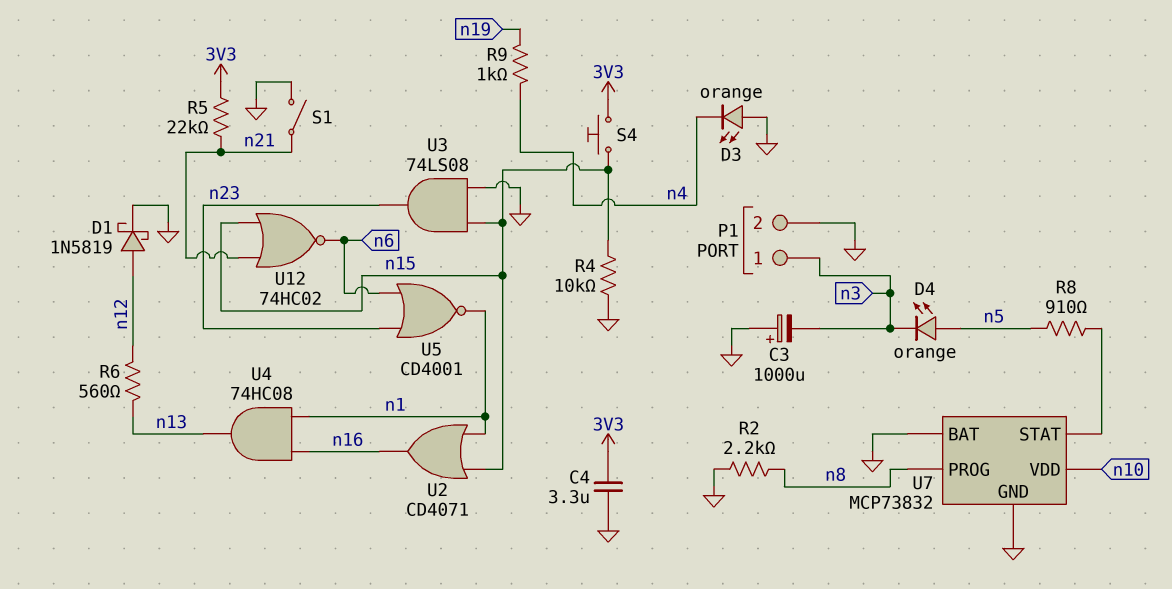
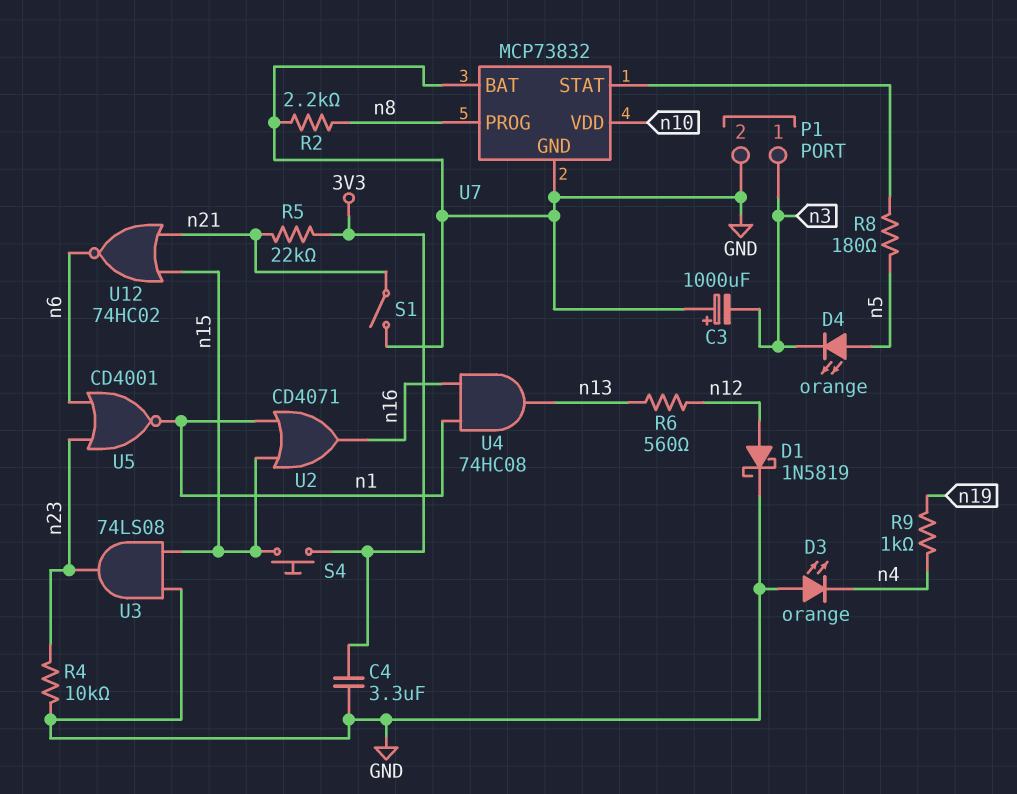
R4: 10k (GND, n15) -> 10k (GND, n23)
R8: 910 (U7/STAT, n5) -> 180 (U7/STAT, n5)

